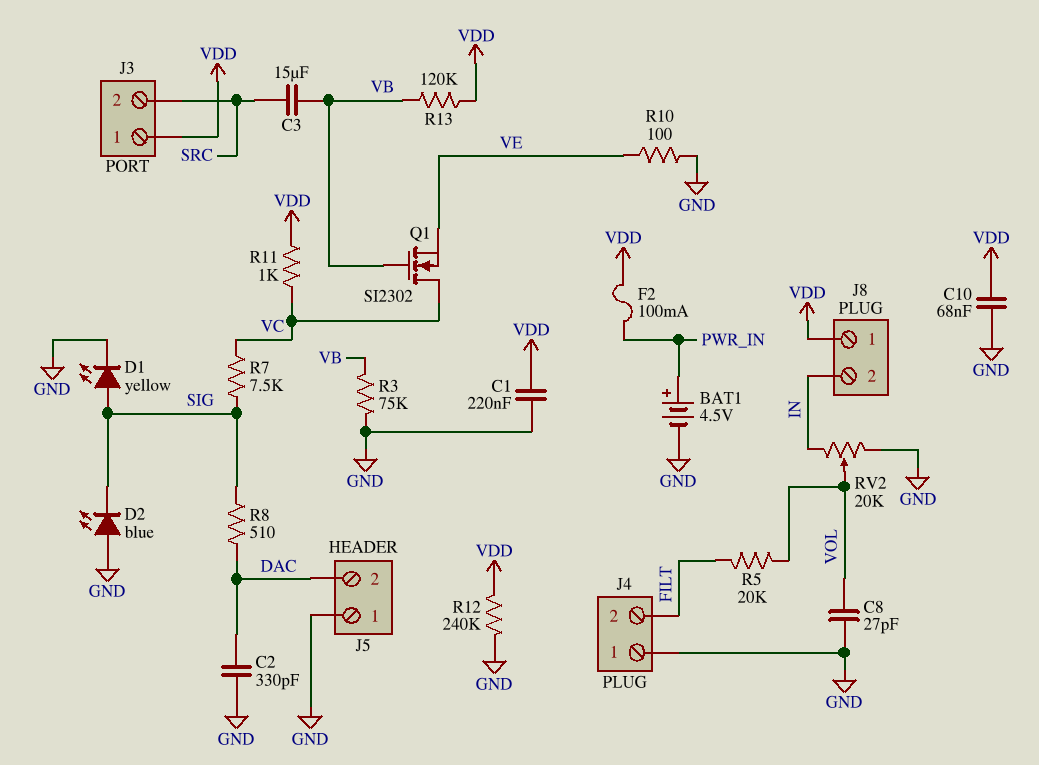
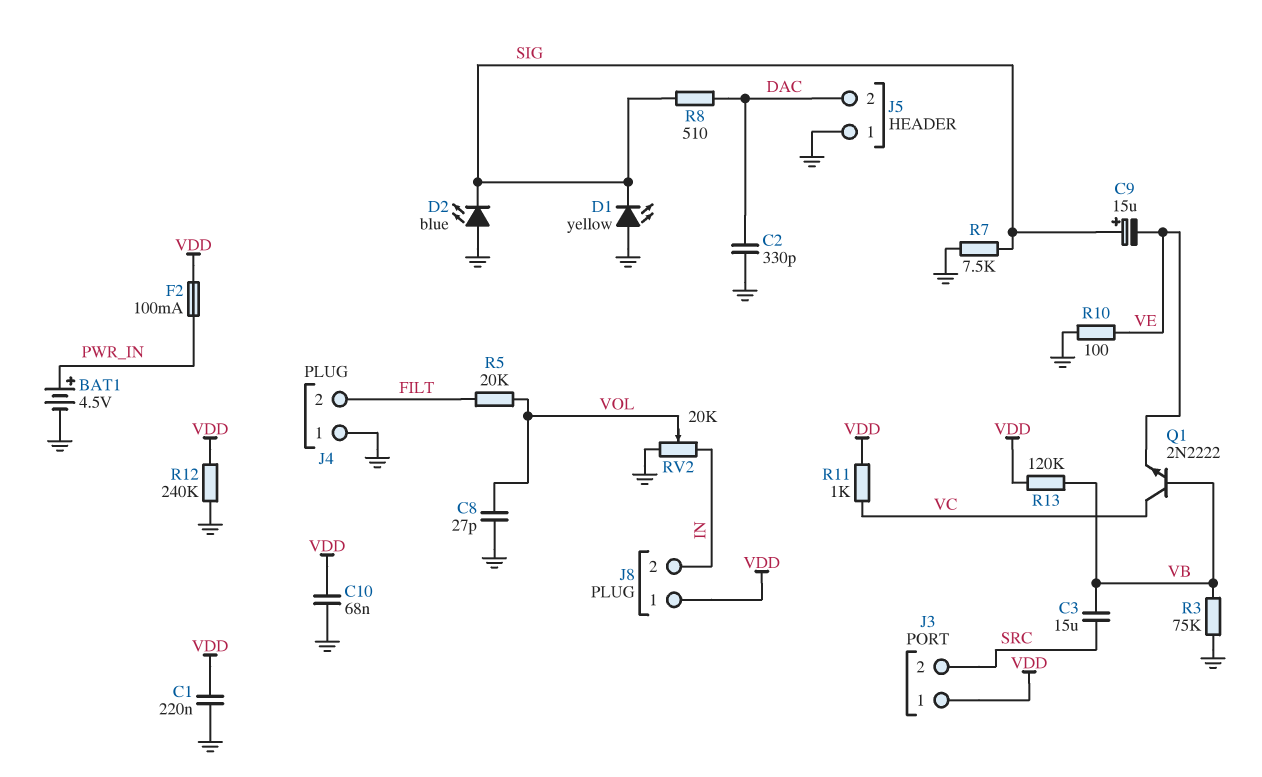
C9: none -> 15uF (plus SIG, minus VE)
D1: LED yellow (A SIG, K GND) -> LED yellow (A GND, K SIG)
Q1: NMOS SI2302 (G VB, D VC, S VE) -> NPN 2N2222 (B VB, C VC, E VE)
R7: 7.5k (SIG, VC) -> 7.5k (GND, SIG)

